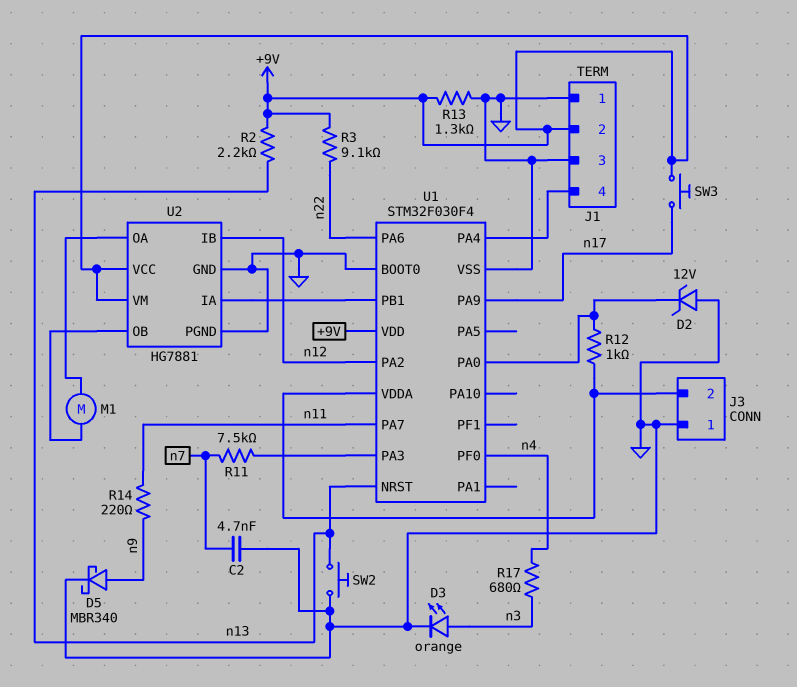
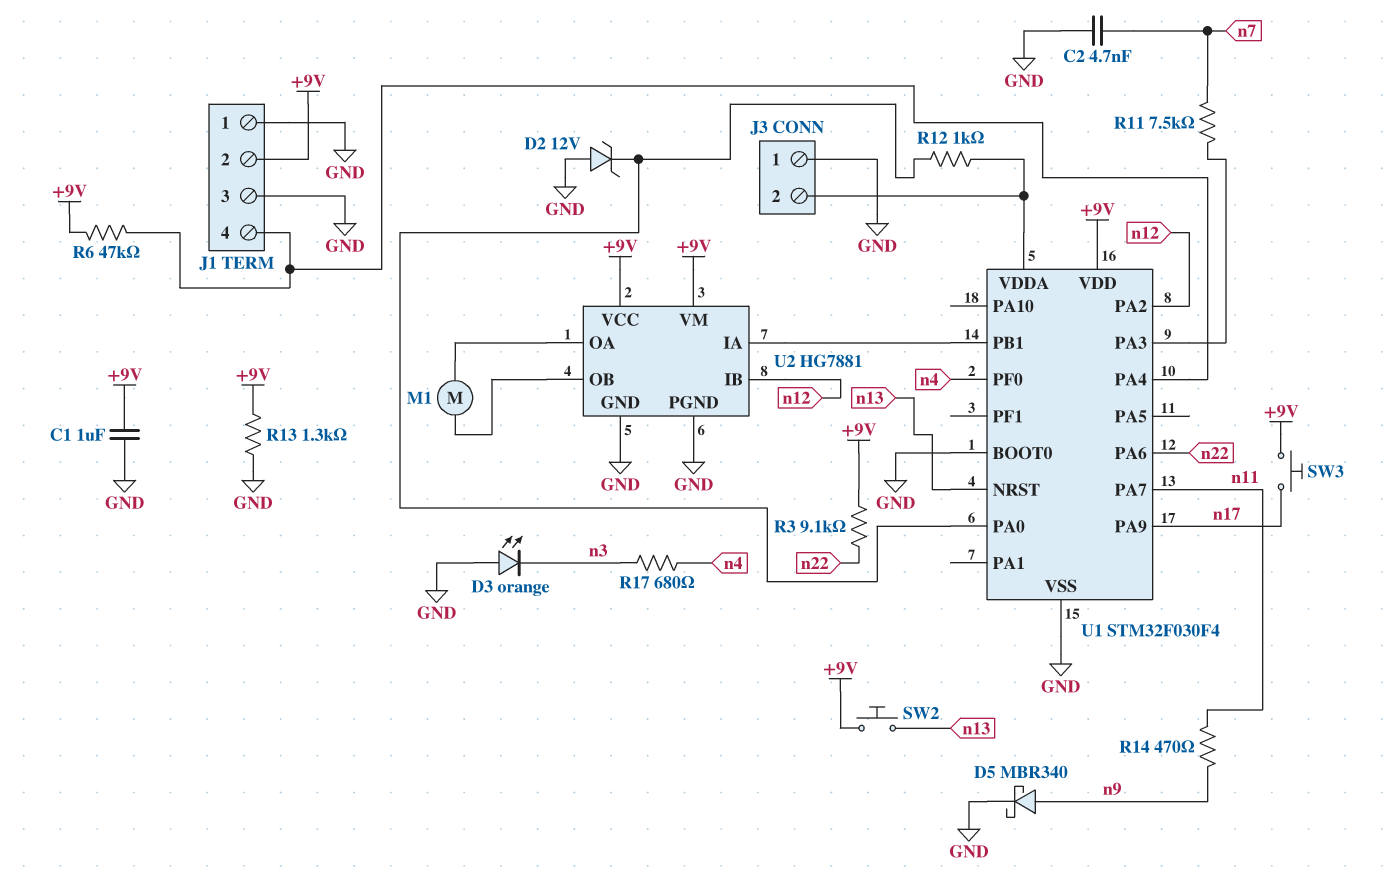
C1: none -> 1uF (+9V, GND)
D3: LED orange (A n3, K GND) -> LED orange (A GND, K n3)
R2: 2.2k (+9V, n13) -> none
R6: none -> 47k (+9V, J1/4)
R14: 220 (n9, n11) -> 470 (n9, n11)
SW2: button (GND, n13) -> button (+9V, n13)

